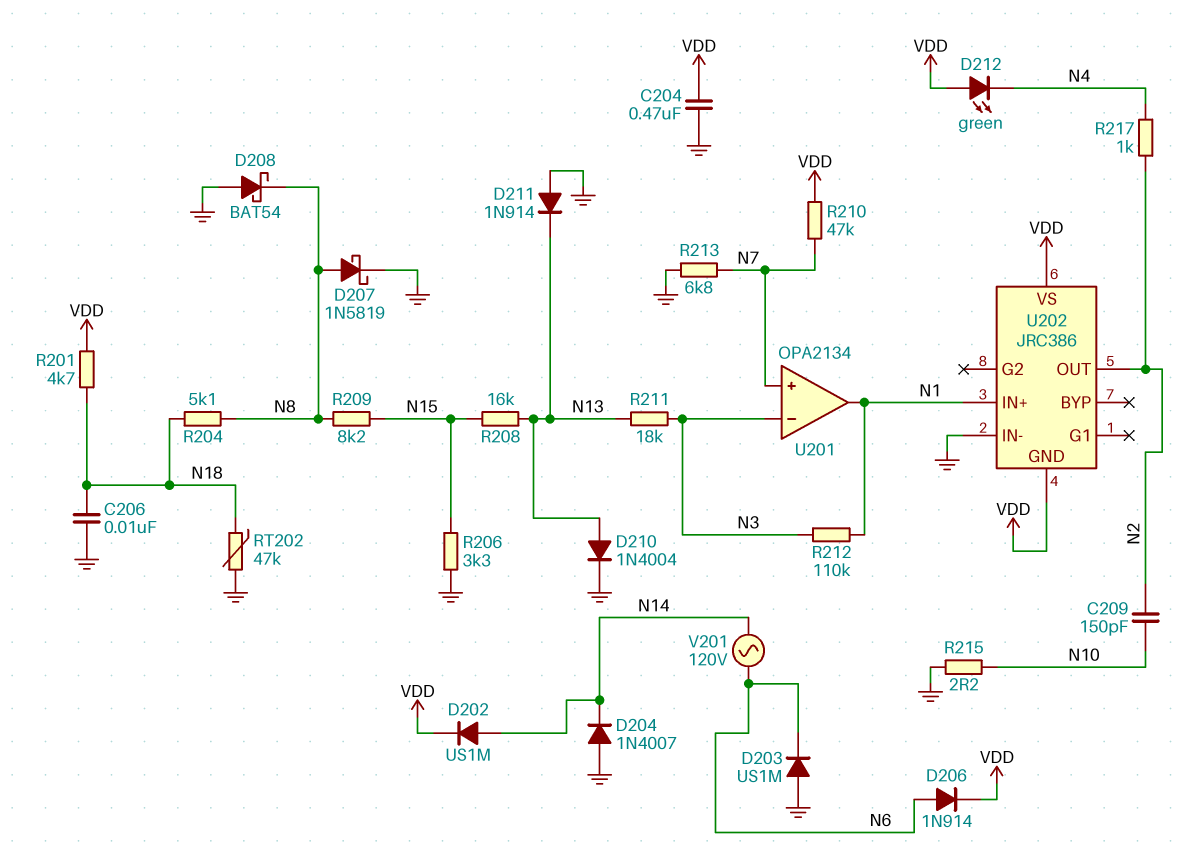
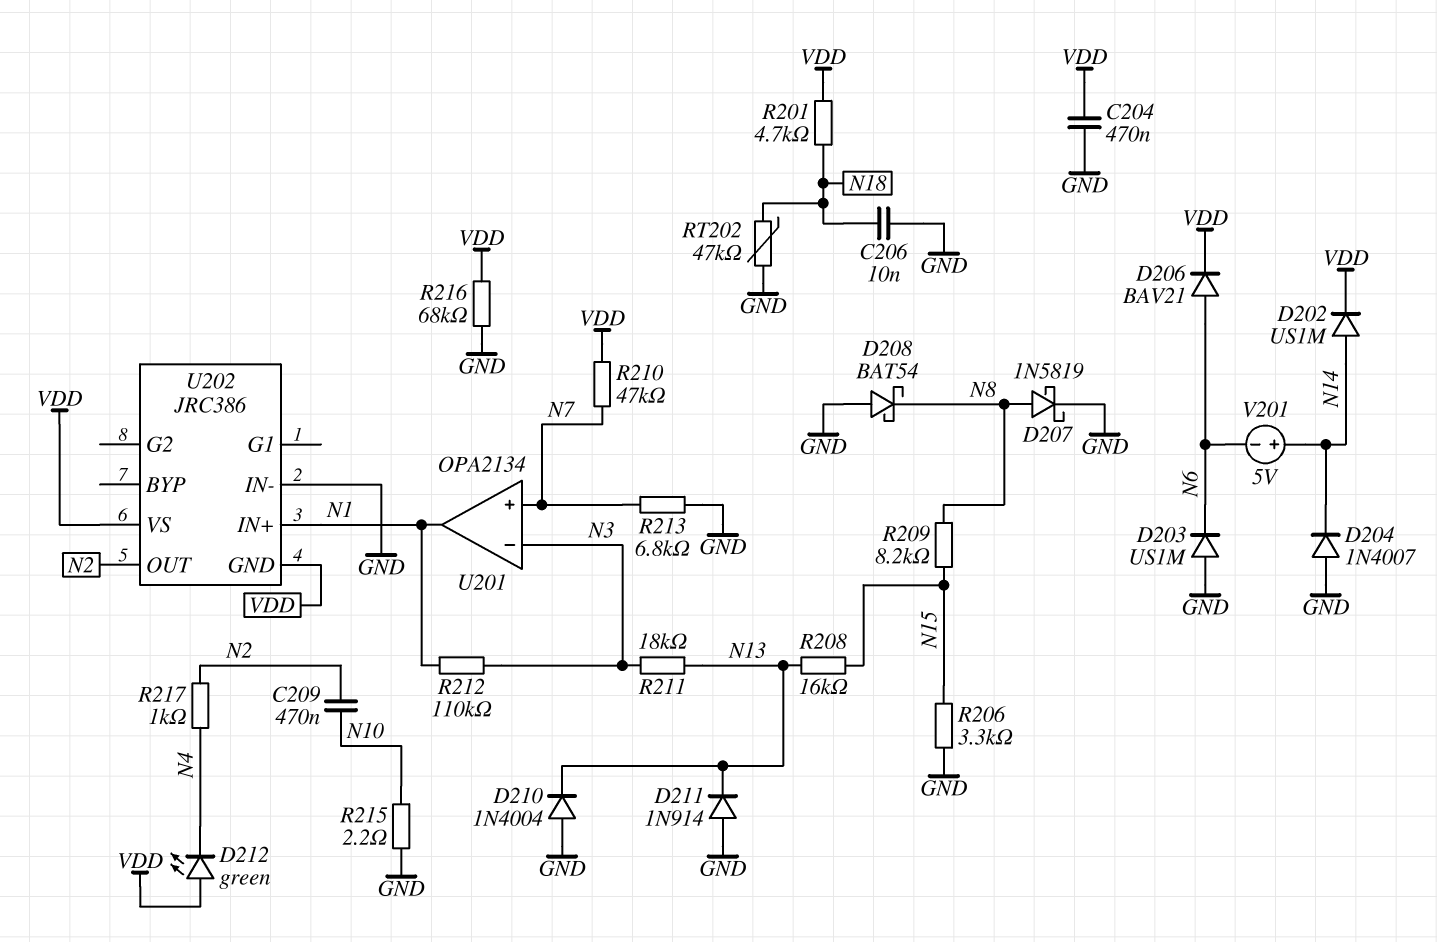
C209: 150pF (N2, N10) -> 470nF (N2, N10)
D206: diode 1N914 (A N6, K VDD) -> diode BAV21 (A N6, K VDD)
D210: diode 1N4004 (A N13, K GND) -> diode 1N4004 (A GND, K N13)
R204: 5.1k (N8, N18) -> none
R216: none -> 68k (GND, VDD)
V201: AC 120V (N6, N14) -> 5V (plus N14, minus N6)

